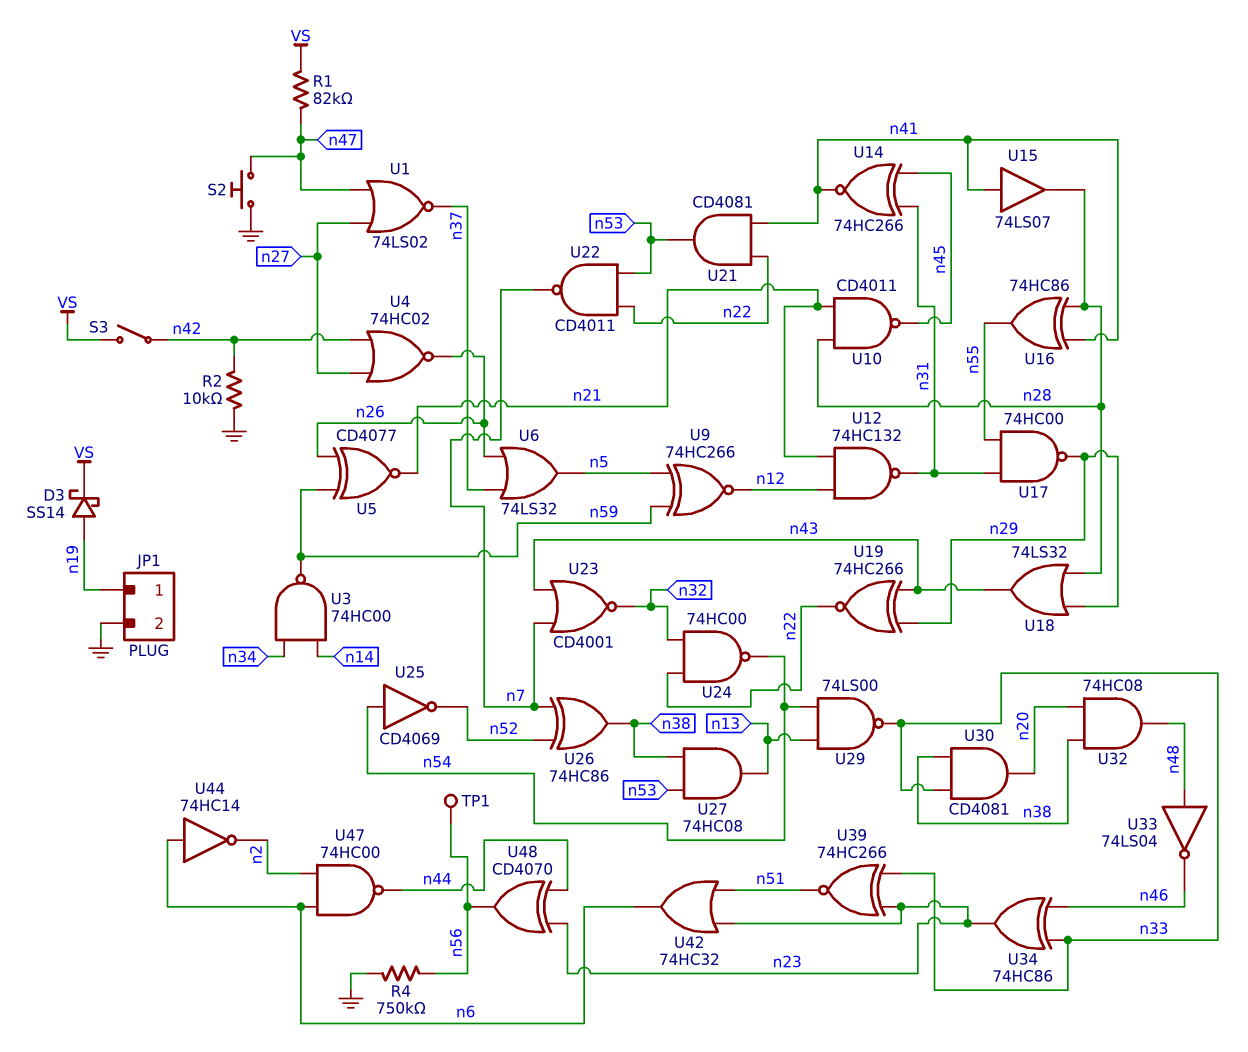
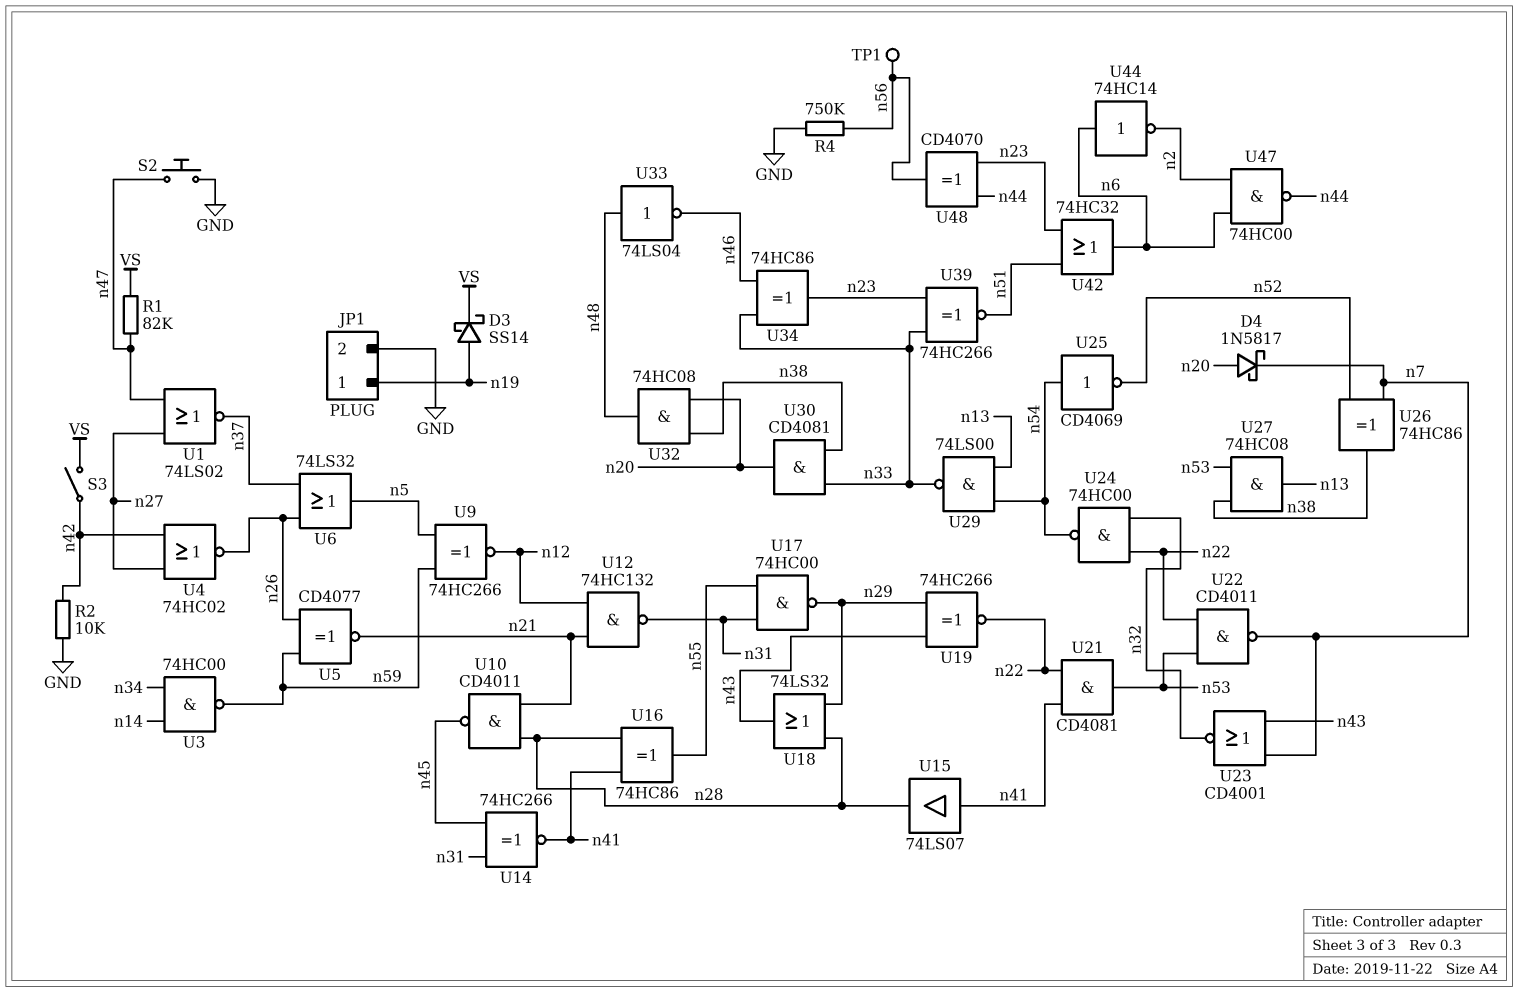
D4: none -> schottky 1N5817 (A n20, K n7)

